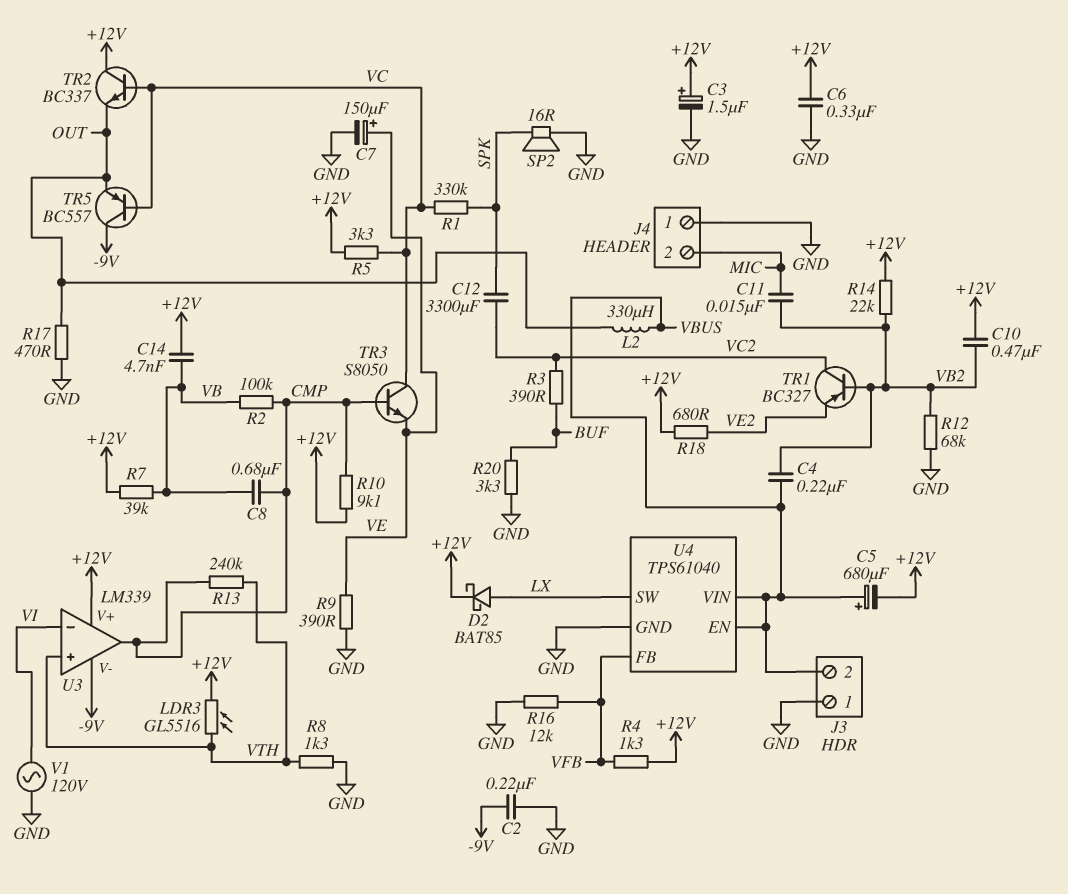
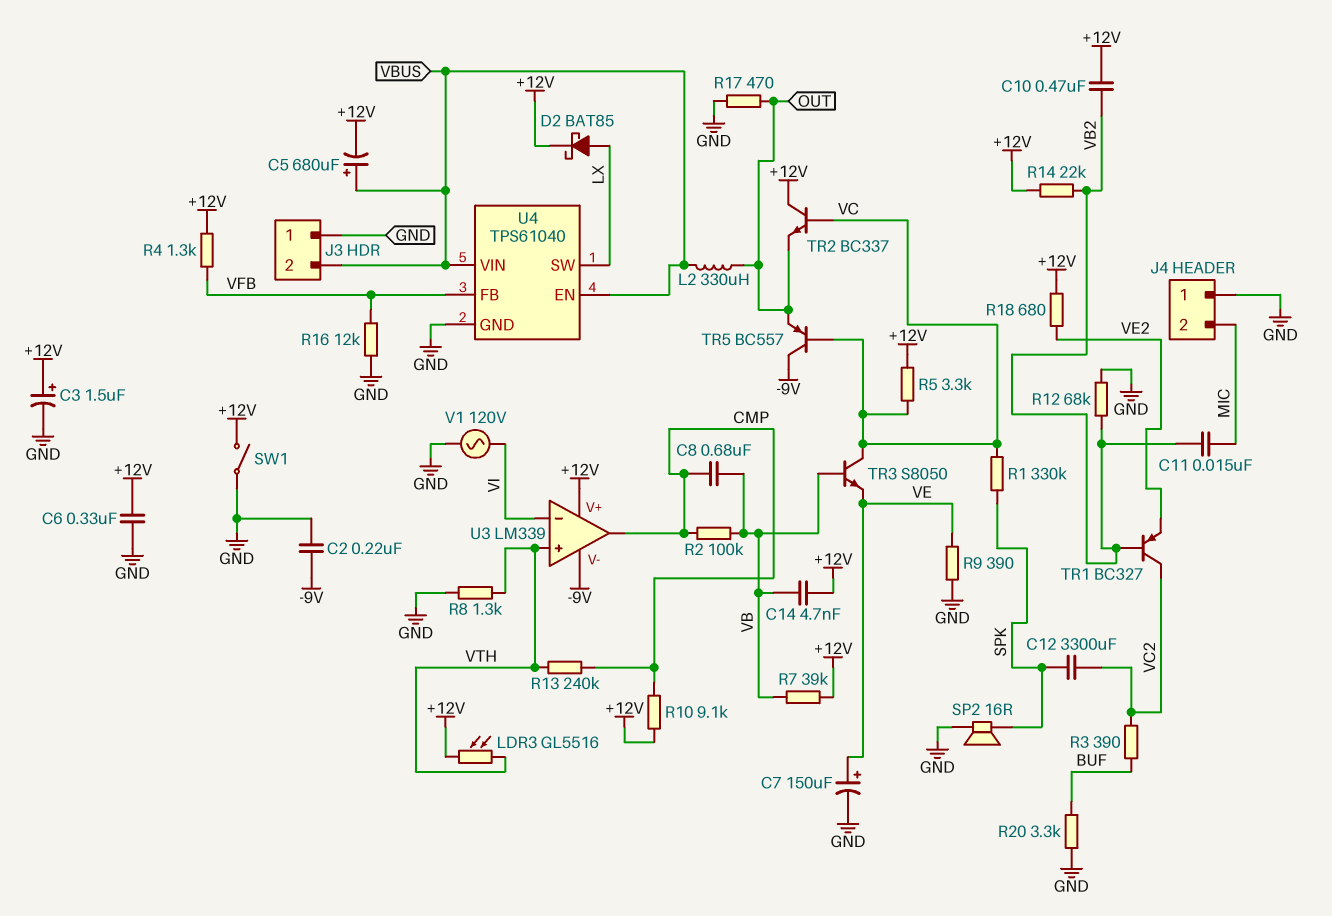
C4: 220nF (VB2, VBUS) -> none
SW1: none -> switch (+12V, GND)
TR3: NPN S8050 (B CMP, C VC, E VE) -> NPN S8050 (B VB, C VC, E VE)

